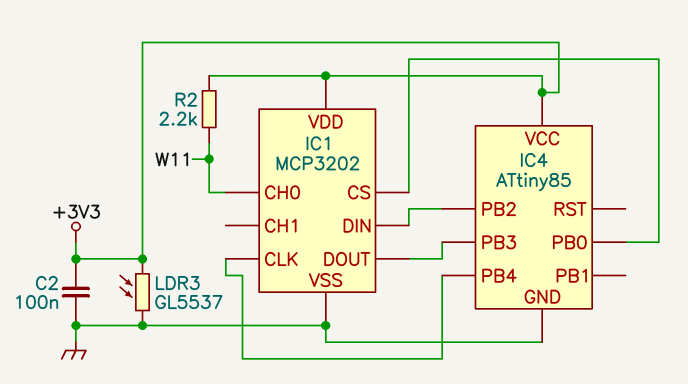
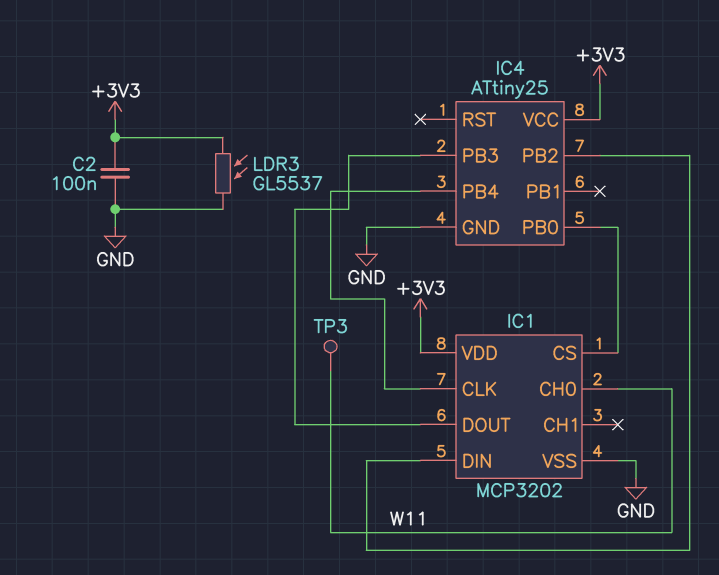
IC4: ATtiny85 -> ATtiny25
R2: 2.2k (+3V3, W11) -> none
TP3: none -> test point (W11)

